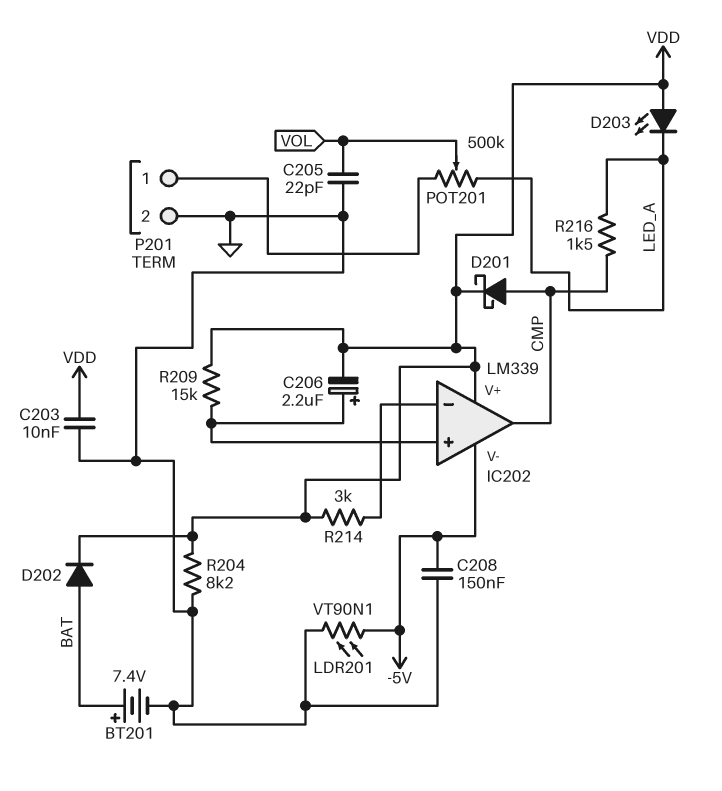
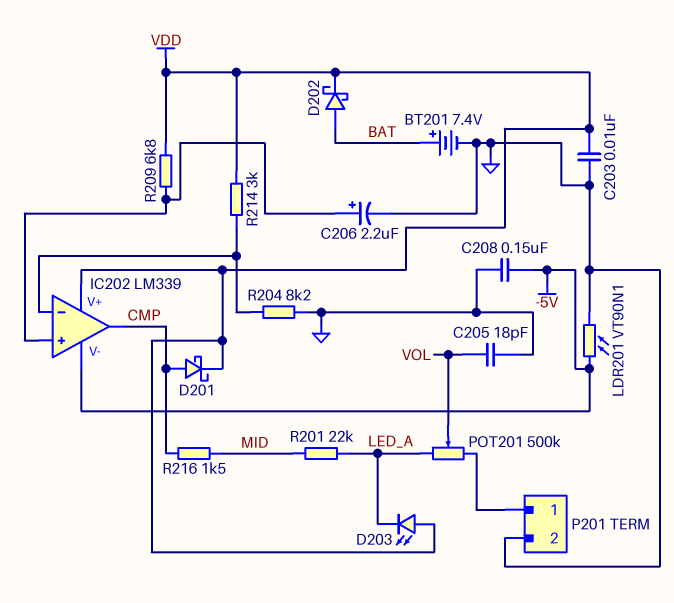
C205: 22pF (GND, VOL) -> 18pF (GND, VOL)
C206: 2.2uF (plus IC202/in+, minus VDD) -> 2.2uF (plus IC202/in+, minus GND)
D202: diode (A BAT, K VDD) -> schottky (A BAT, K VDD)
R201: none -> 22k (LED_A, MID)
R204: 8.2k (GND, VDD) -> 8.2k (GND, IC202/in-)
R209: 15k (IC202/in+, VDD) -> 6.8k (IC202/in+, VDD)
R216: 1.5k (CMP, LED_A) -> 1.5k (CMP, MID)

